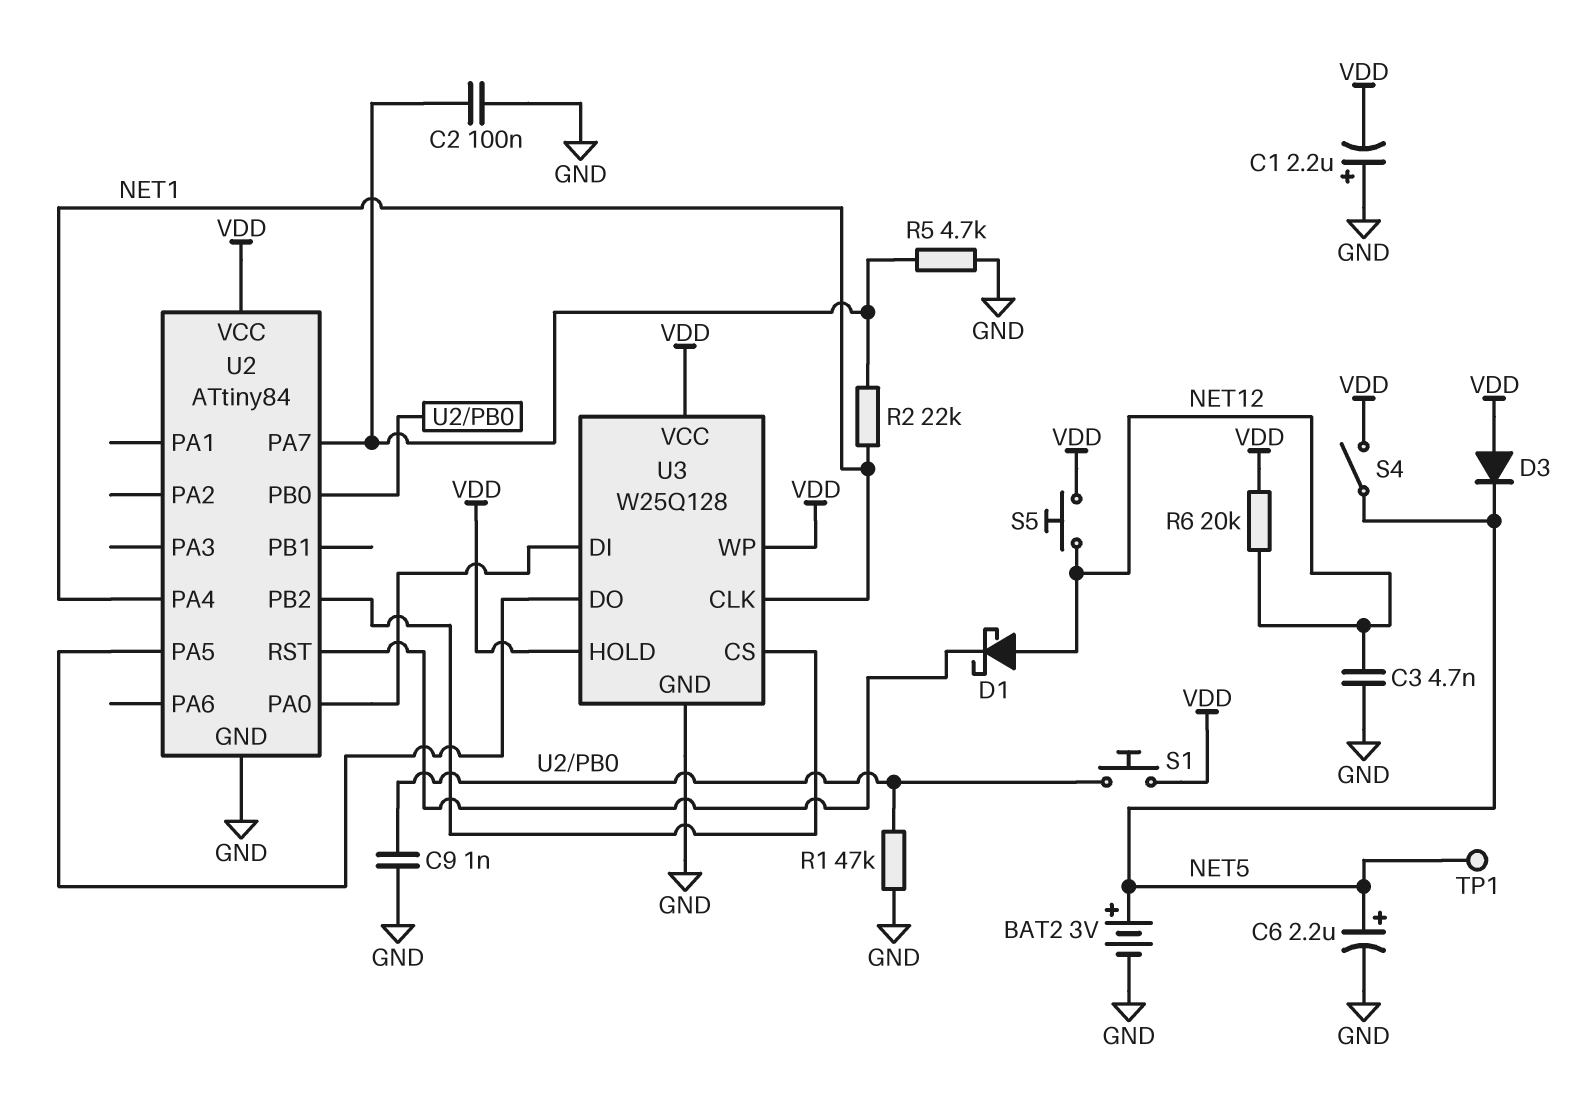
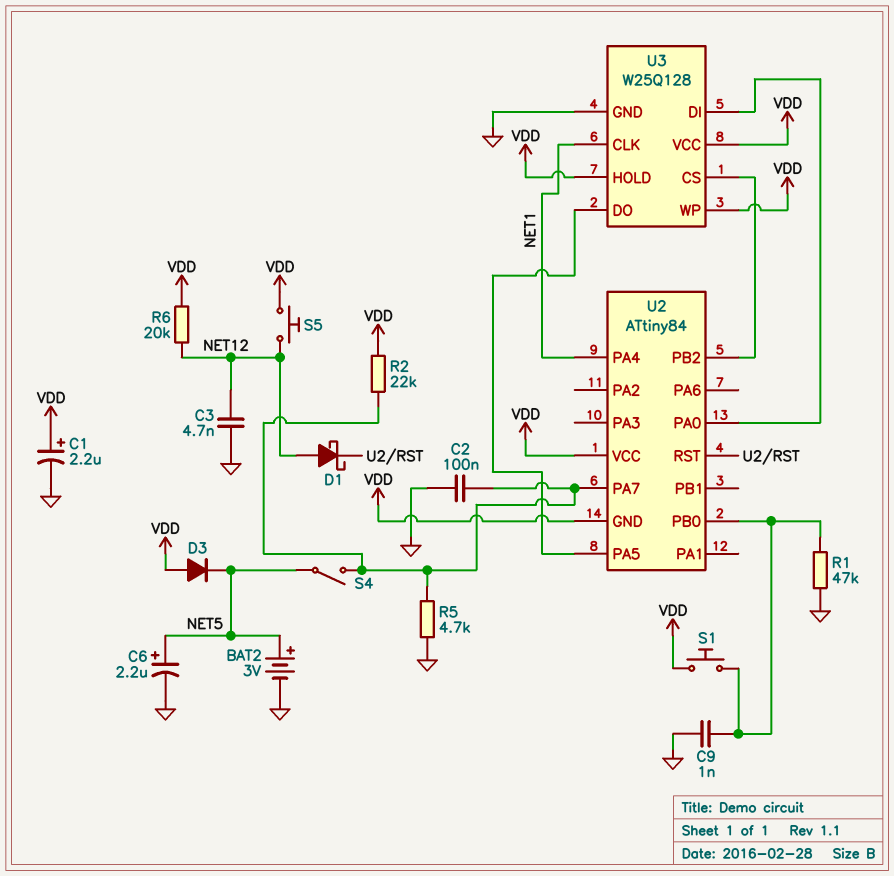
C1: 2.2uF (plus GND, minus VDD) -> 2.2uF (plus VDD, minus GND)
R2: 22k (NET1, U2/PA7) -> 22k (U2/PA7, VDD)
S4: switch (NET5, VDD) -> switch (NET5, U2/PA7)
TP1: test point (NET5) -> none
U2 pin GND: GND -> VDD

